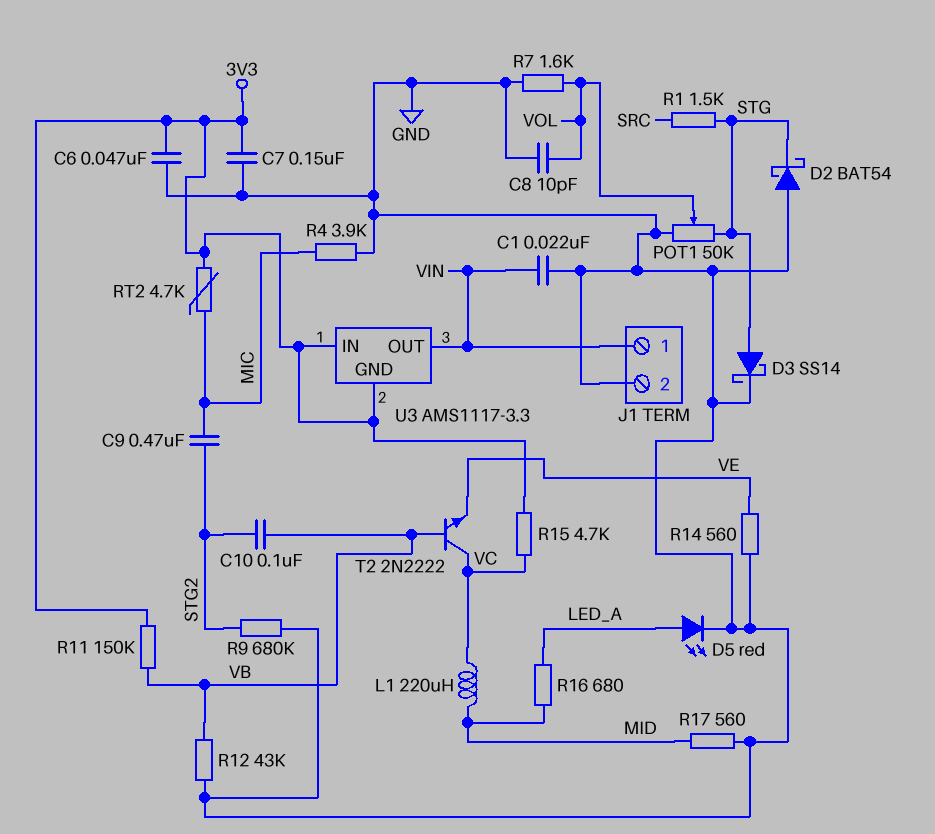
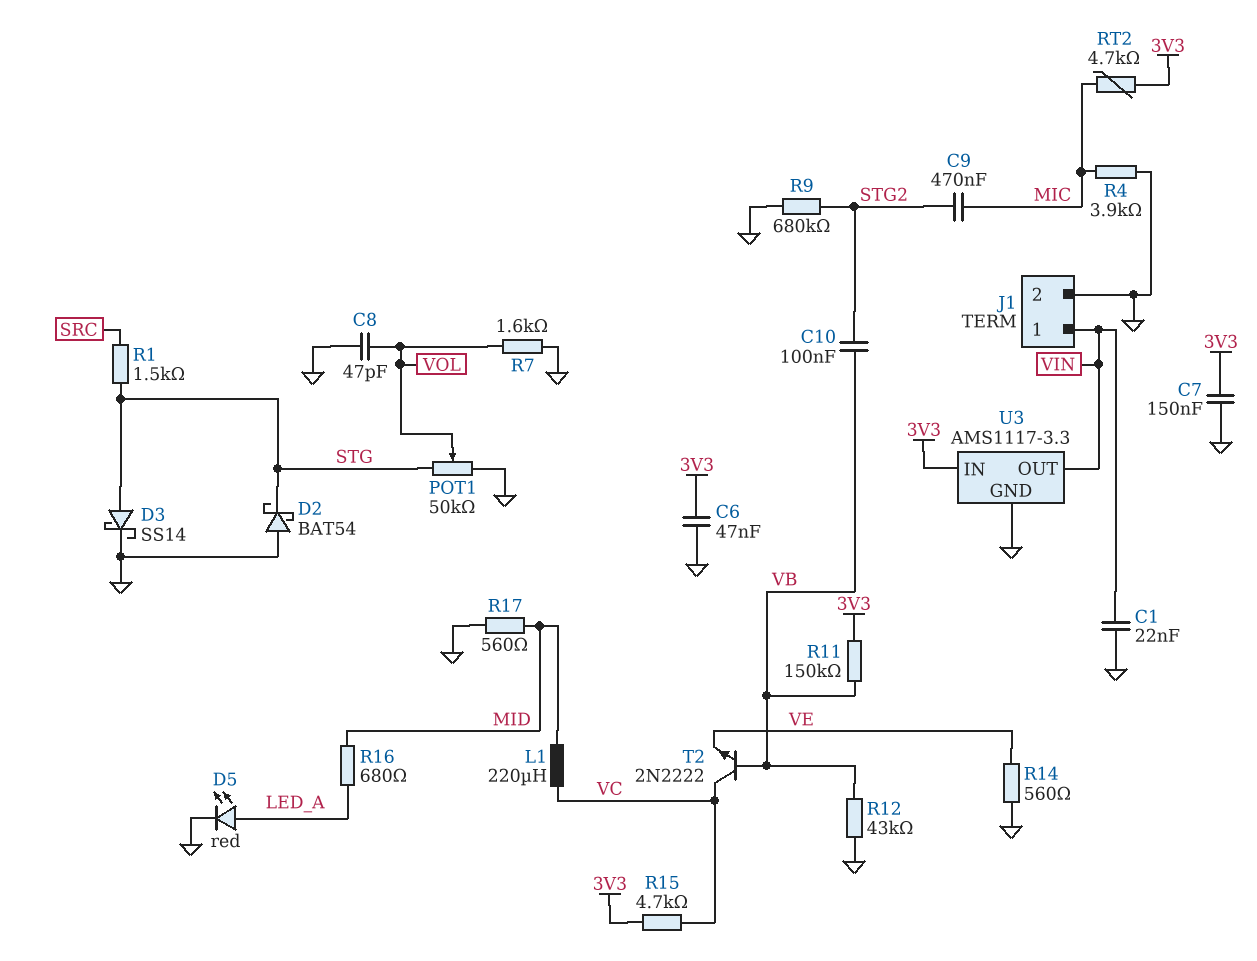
C8: 10pF (GND, VOL) -> 47pF (GND, VOL)
U3 pin GND: 3V3 -> GND

